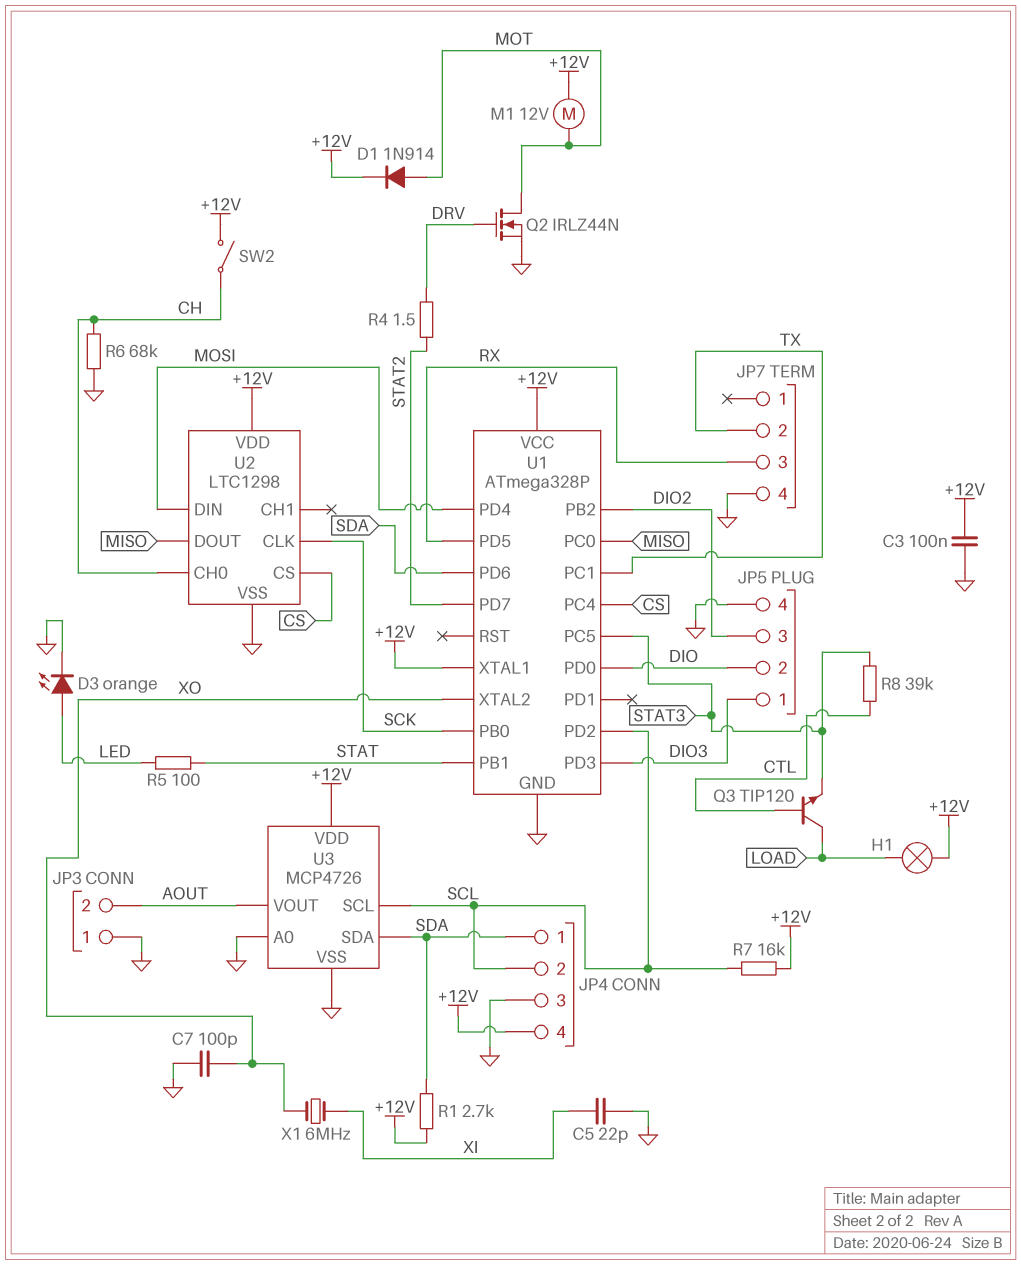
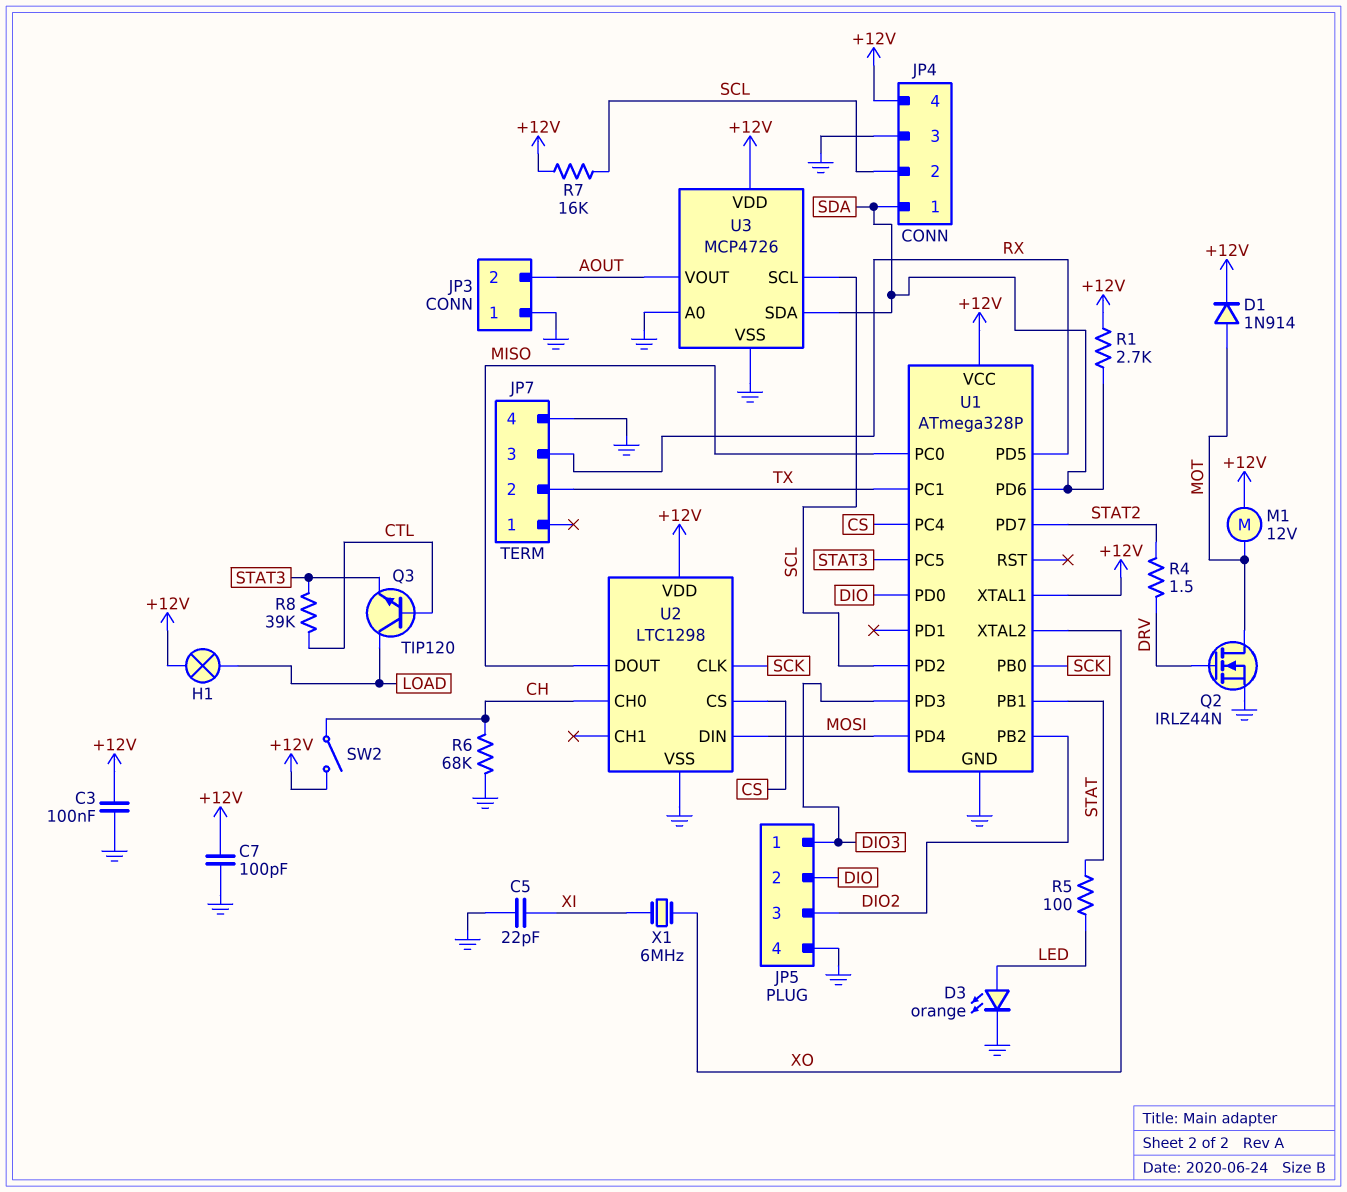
C7: 100pF (GND, XO) -> 100pF (+12V, GND)

